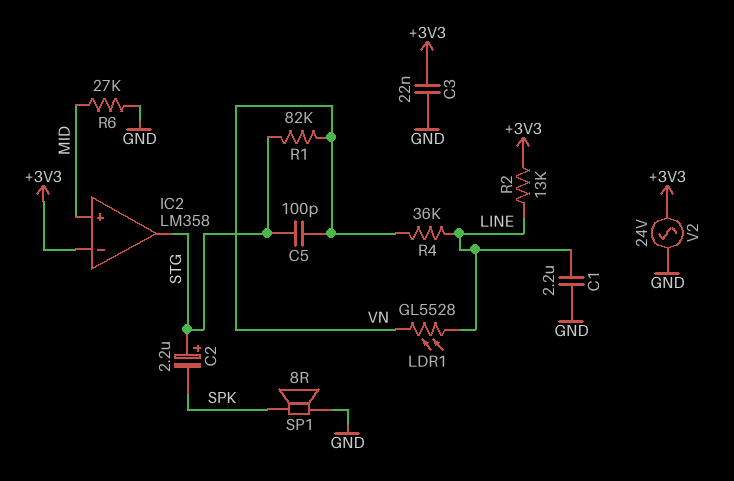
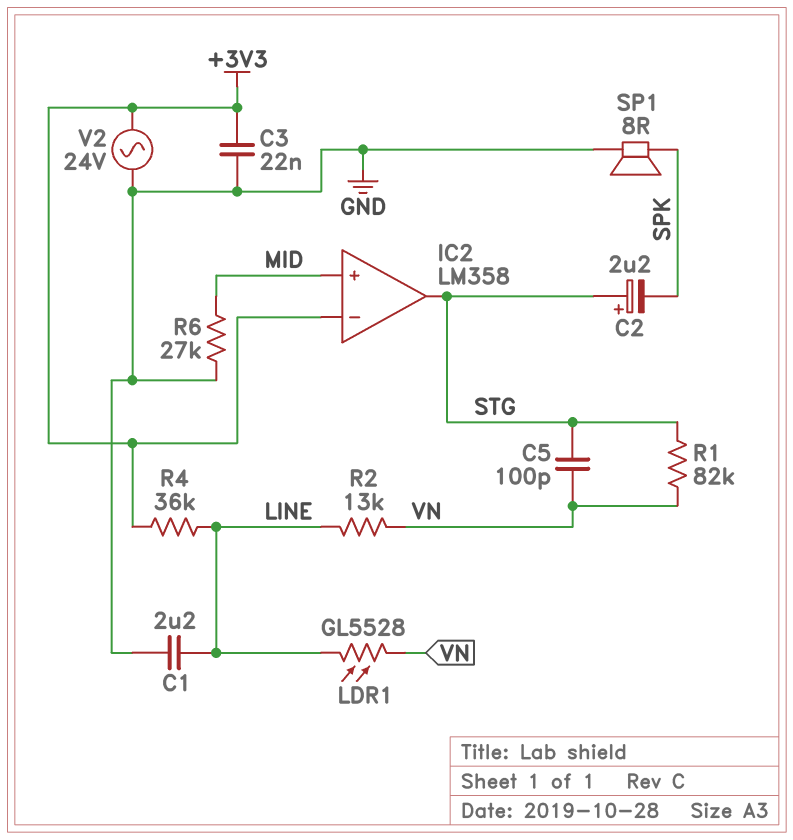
R2: 13k (+3V3, LINE) -> 13k (LINE, VN)
R4: 36k (LINE, VN) -> 36k (+3V3, LINE)

